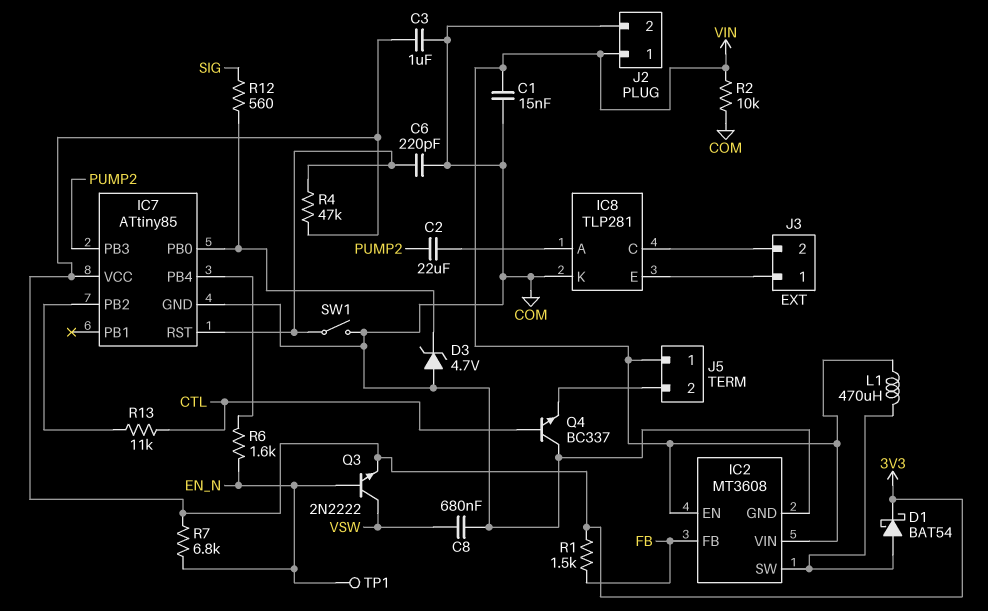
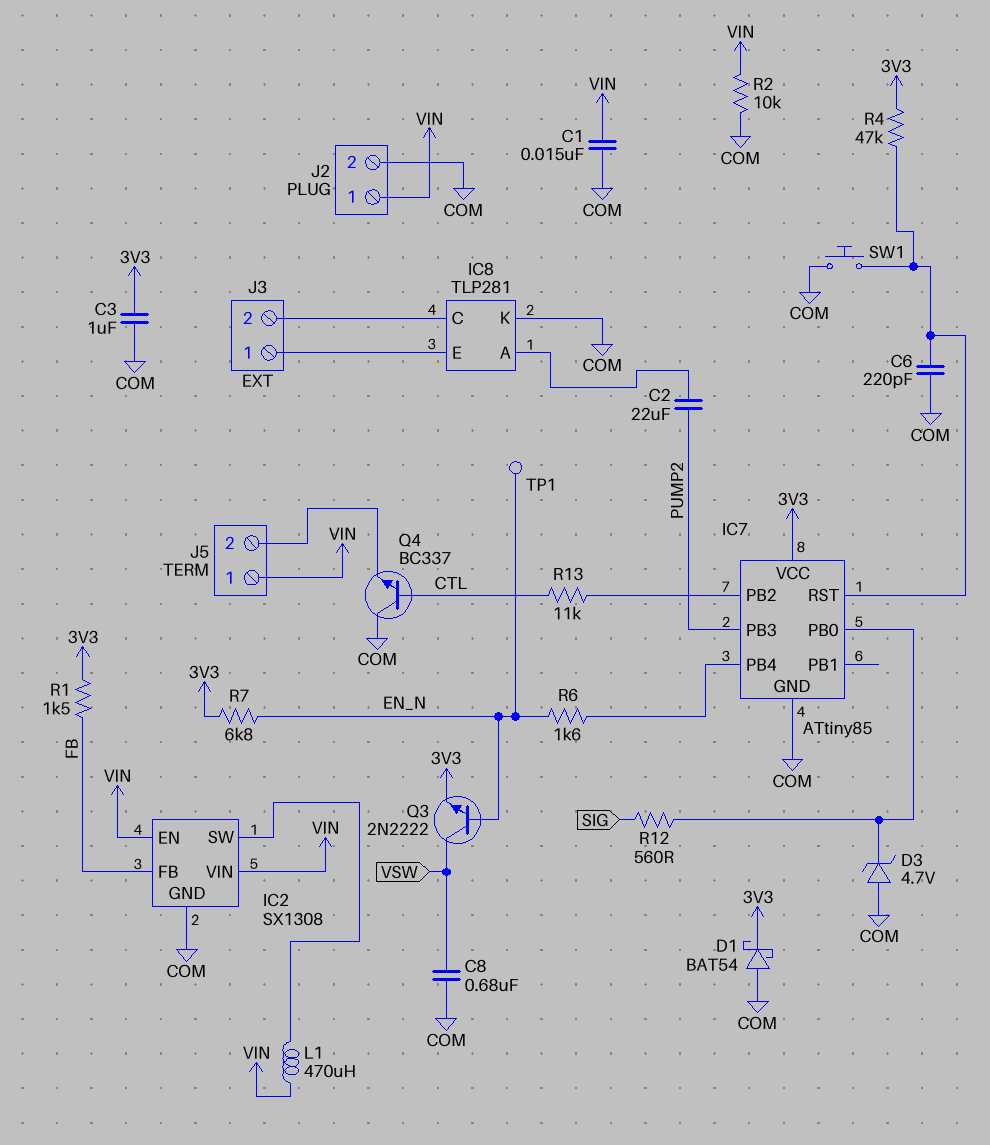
D1: schottky BAT54 (A IC2/SW, K 3V3) -> schottky BAT54 (A COM, K 3V3)
IC2: MT3608 -> SX1308
SW1: switch (COM, IC7/RST) -> button (COM, IC7/RST)

